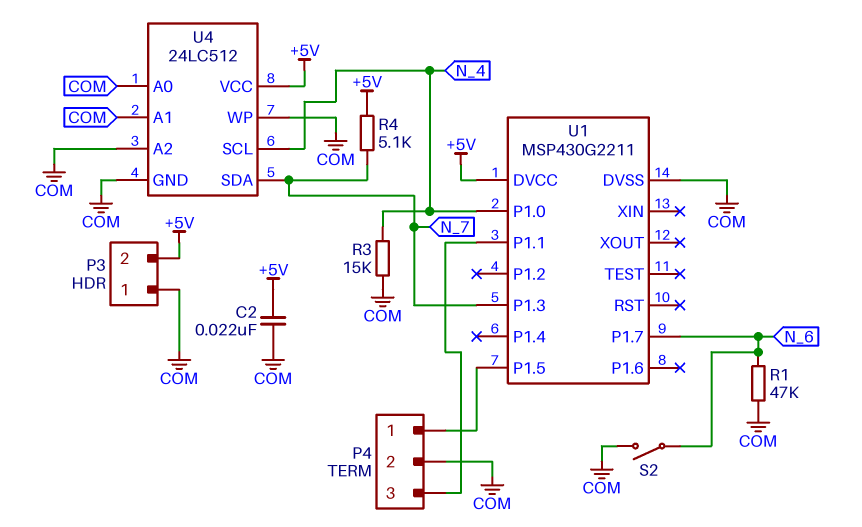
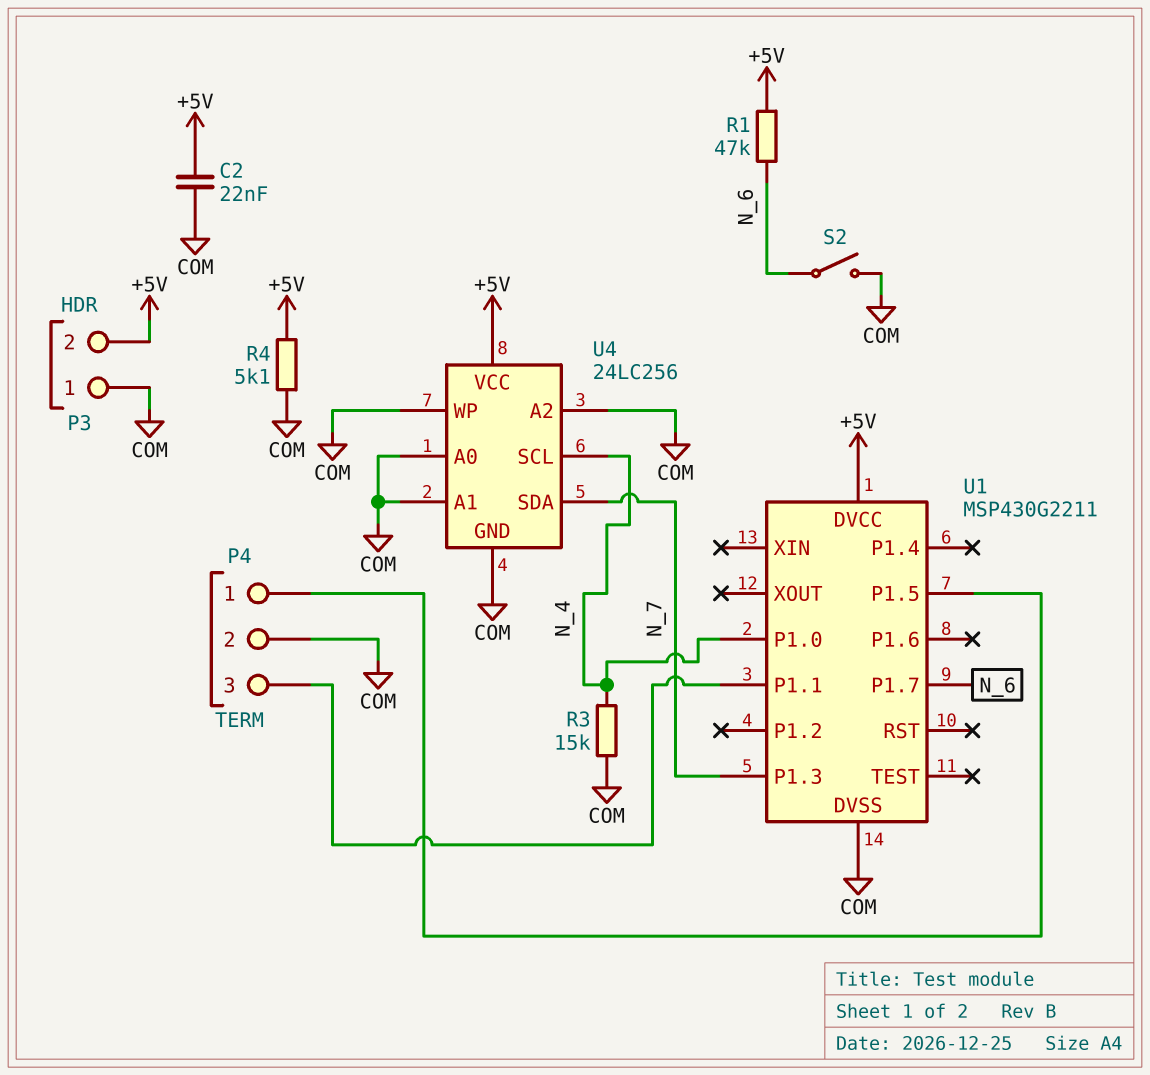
R1: 47k (COM, N_6) -> 47k (+5V, N_6)
R4: 5.1k (+5V, N_7) -> 5.1k (+5V, COM)
U4: 24LC512 -> 24LC256

